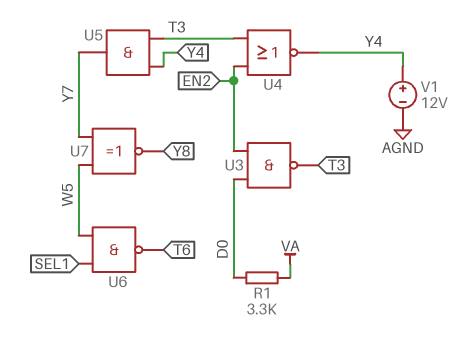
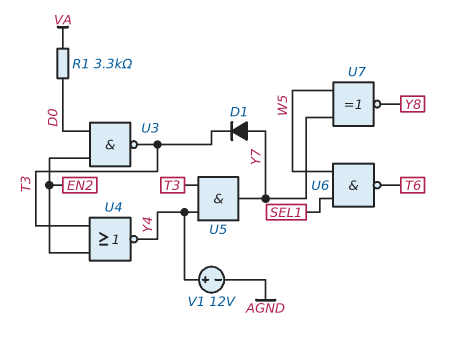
D1: none -> diode (A Y7, K T3)

